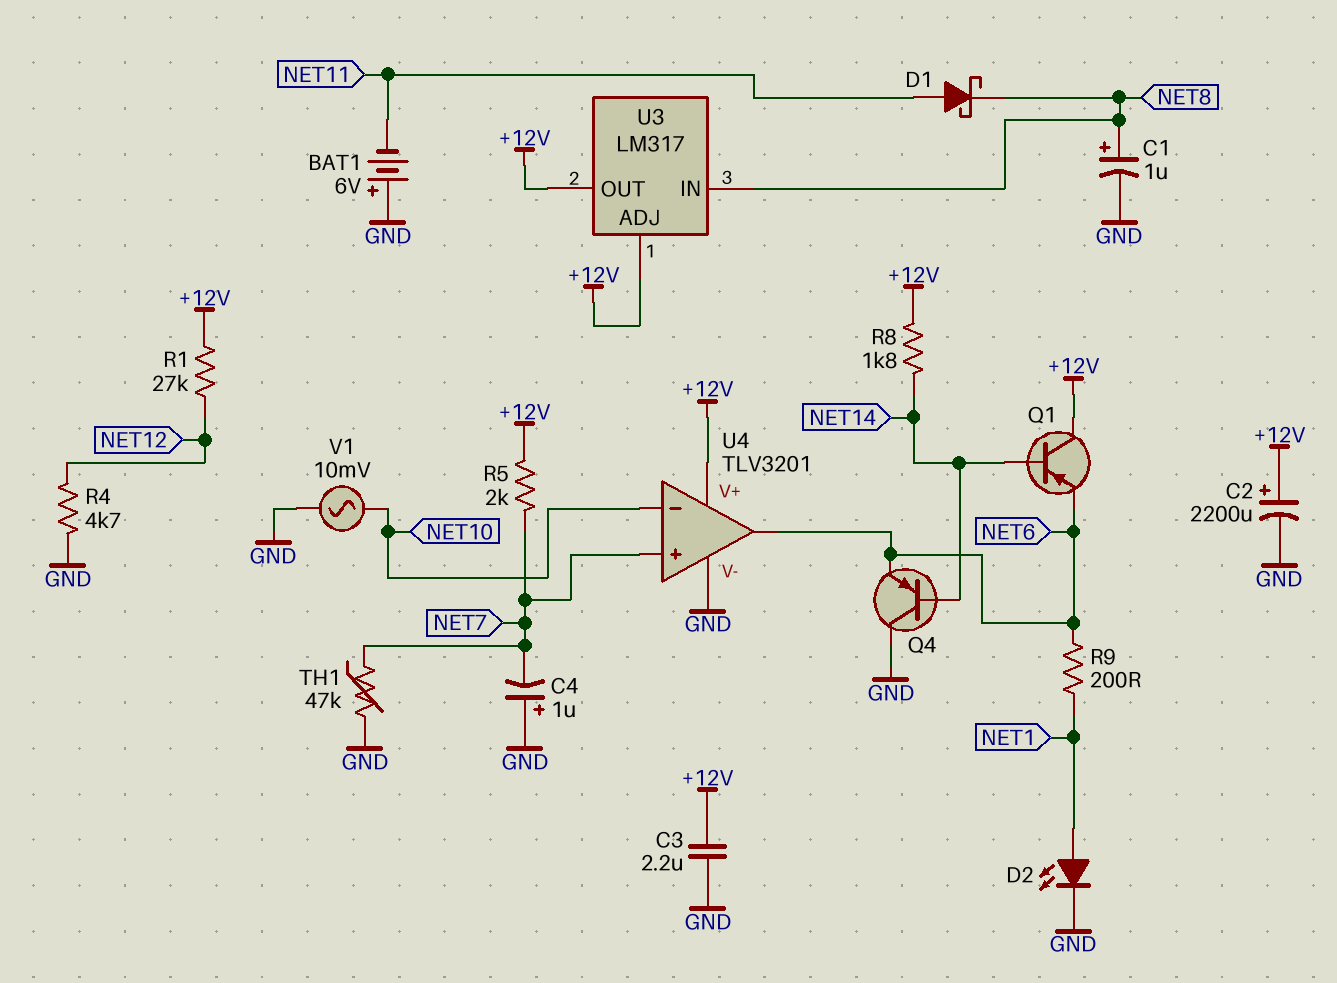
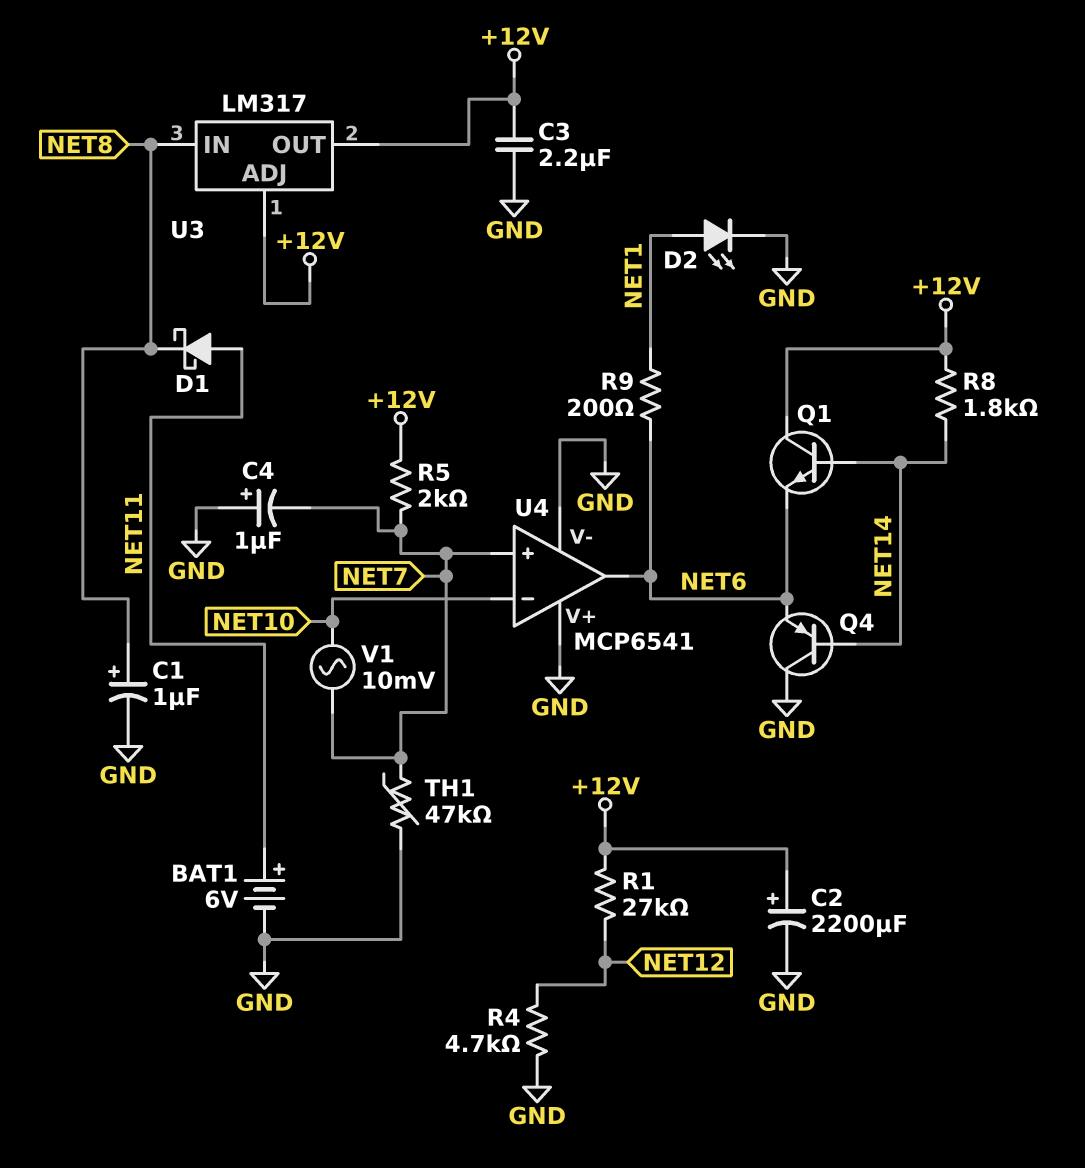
BAT1: 6V (plus GND, minus NET11) -> 6V (plus NET11, minus GND)
Q1: PNP (B NET14, C +12V, E NET6) -> NPN (B NET14, C +12V, E NET6)
U4: TLV3201 -> MCP6541
U4 pin V+: +12V -> GND
V1: AC 10mV (GND, NET10) -> AC 10mV (NET7, NET10)

